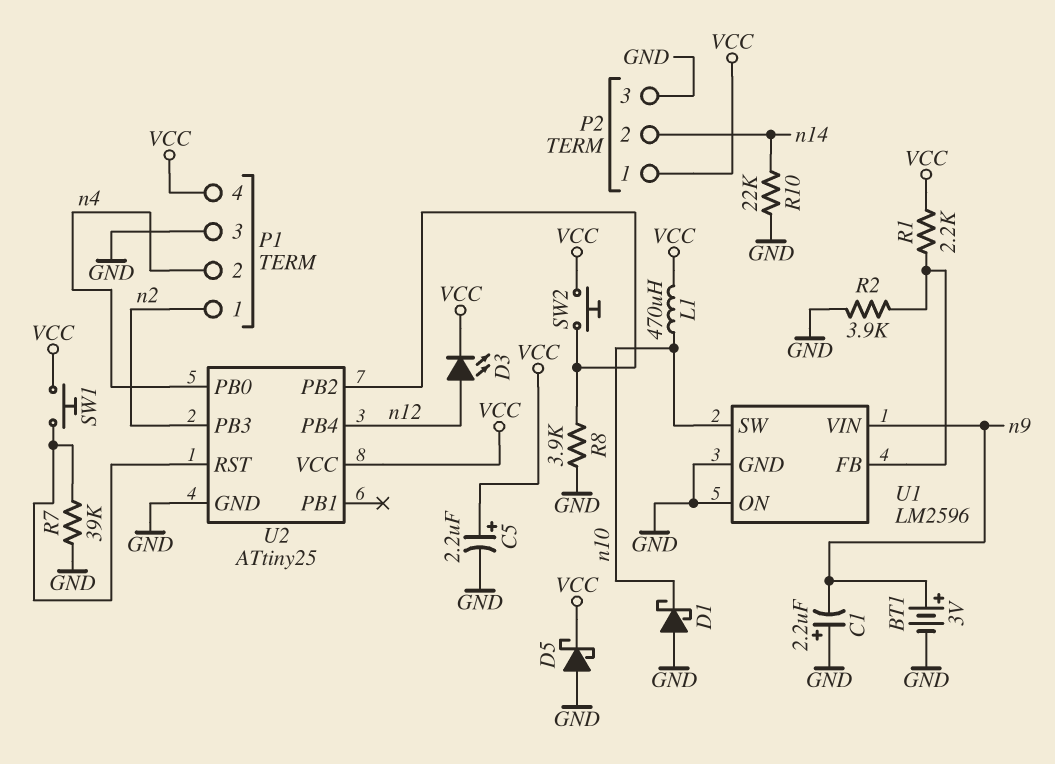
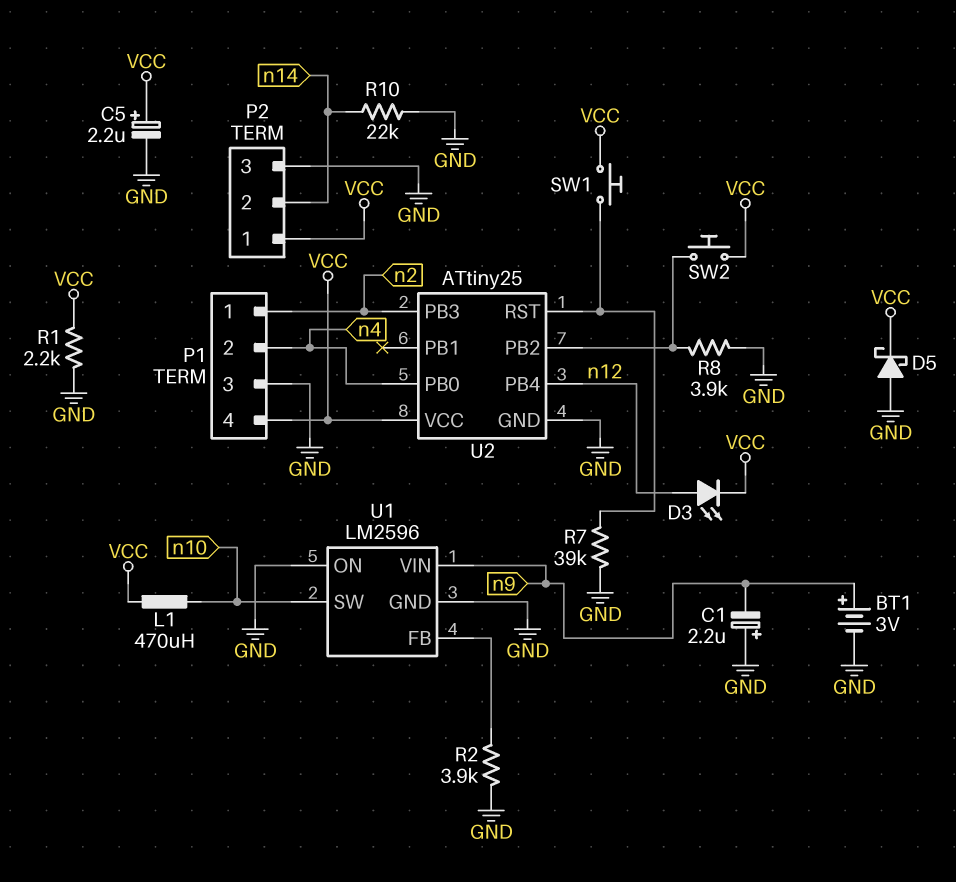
D1: schottky (A GND, K n10) -> none
R1: 2.2k (U1/FB, VCC) -> 2.2k (GND, VCC)

